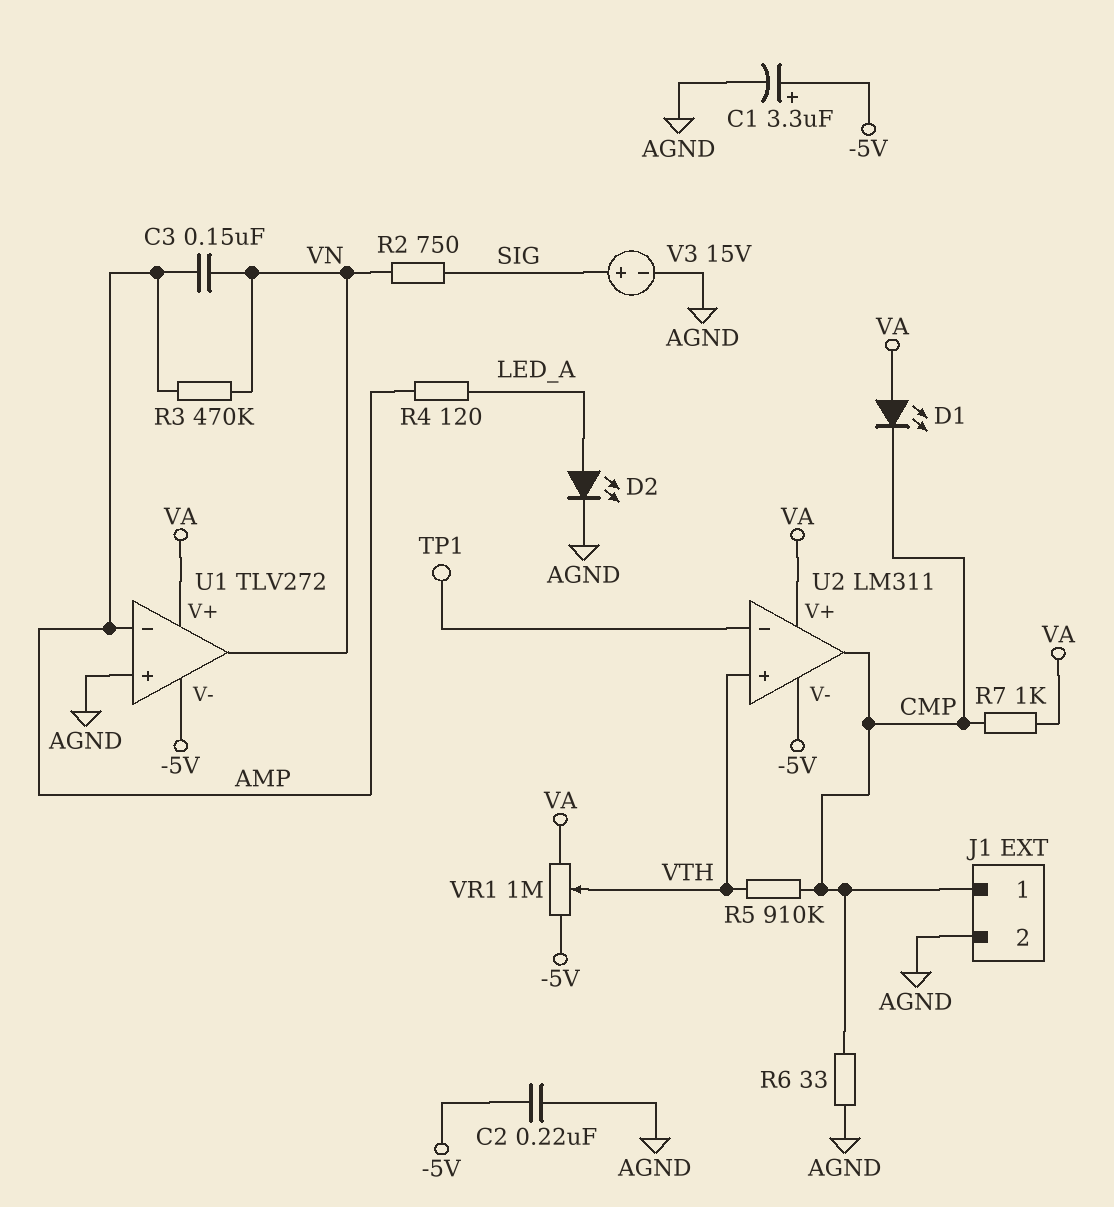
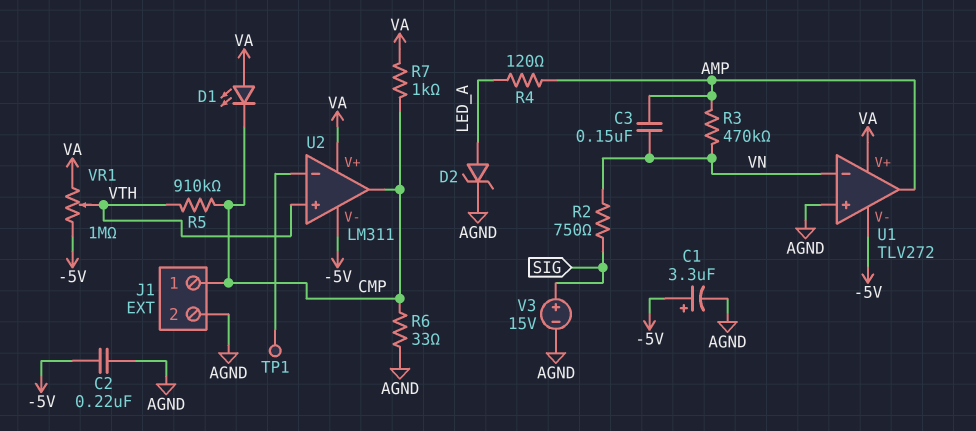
D2: LED (A LED_A, K AGND) -> zener (A LED_A, K AGND)
U1 pin in-: AMP -> VN
U1 pin out: VN -> AMP

